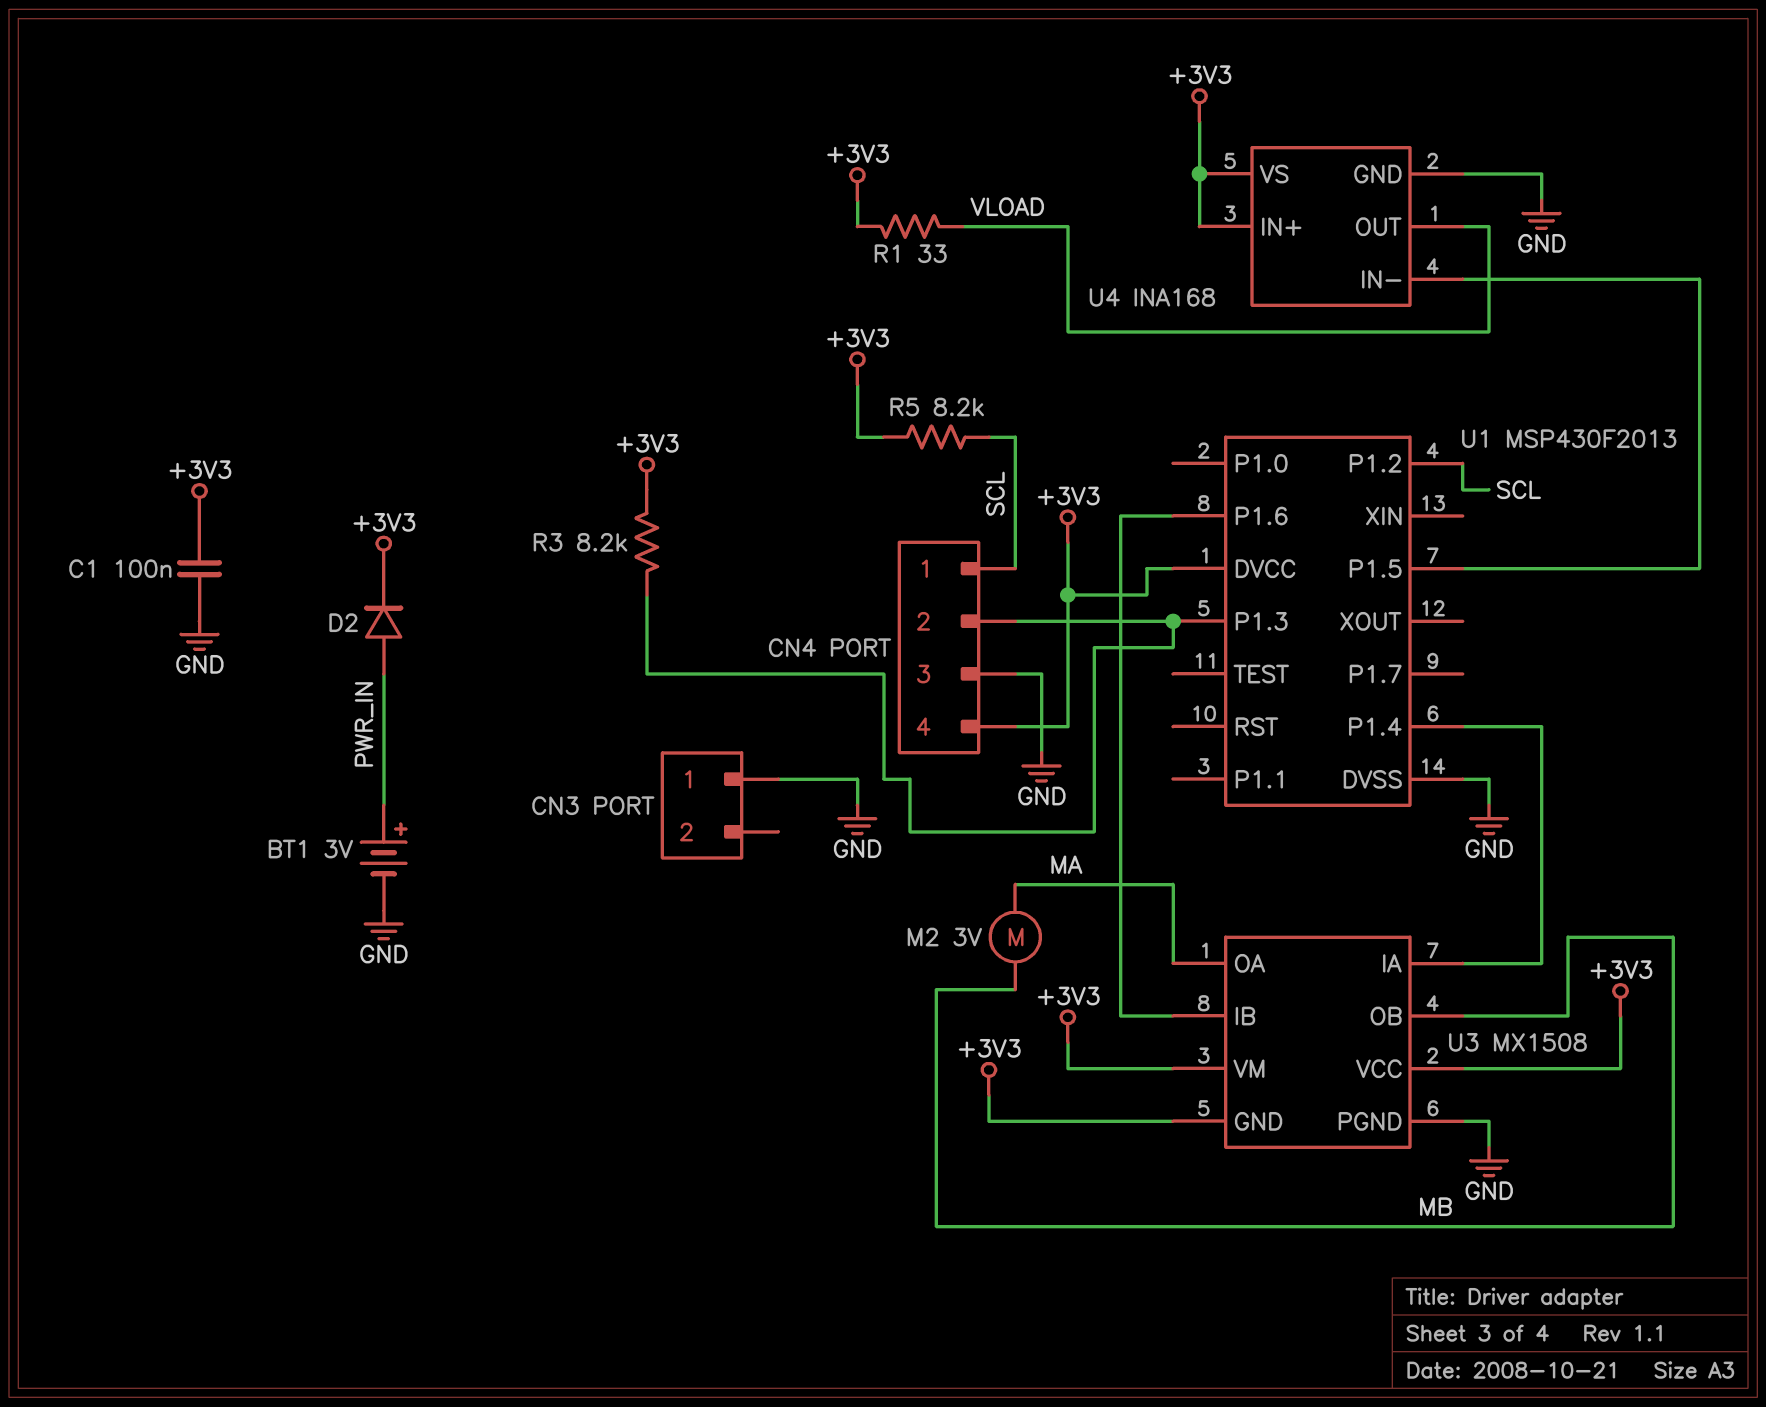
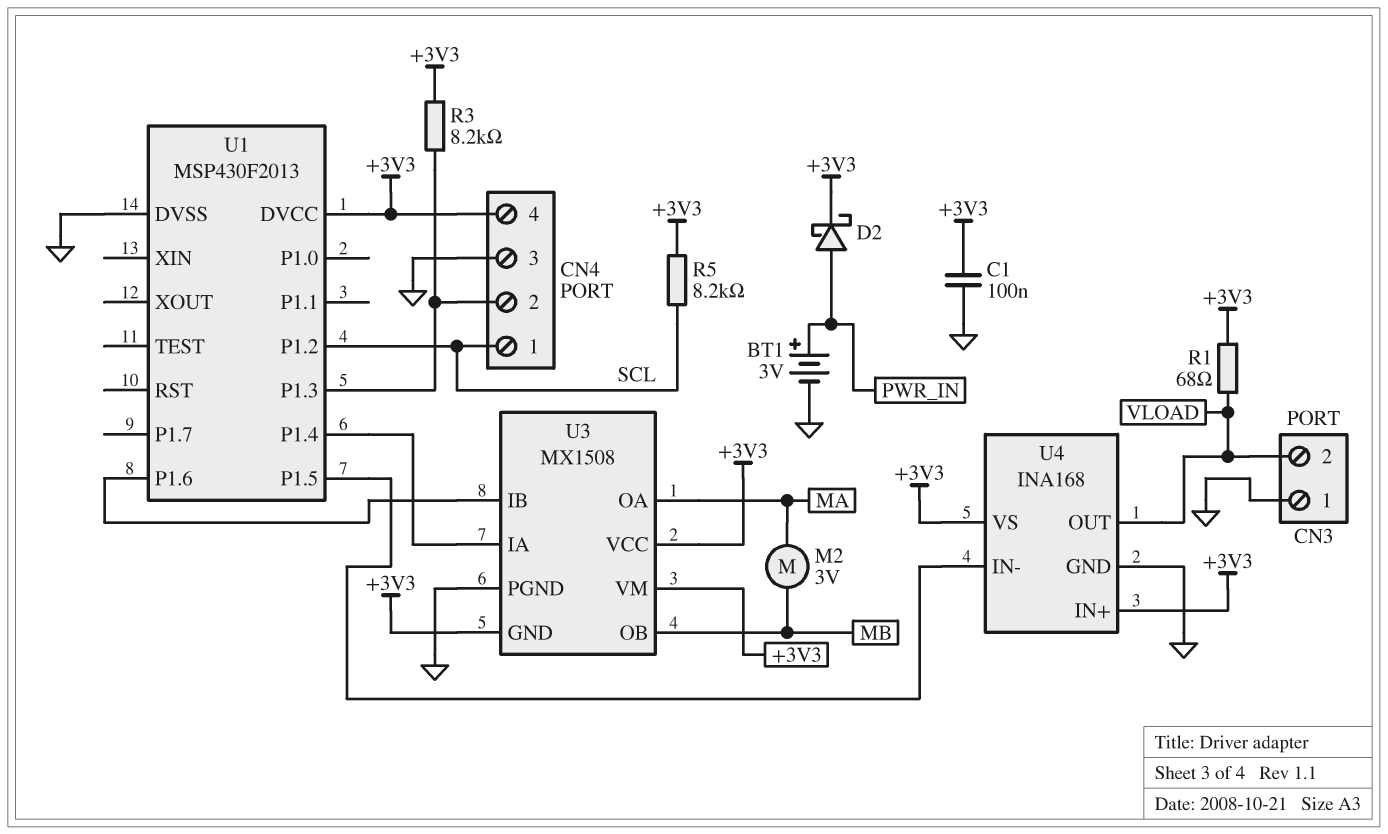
CN3 pin 2: none -> VLOAD
D2: diode (A PWR_IN, K +3V3) -> schottky (A PWR_IN, K +3V3)
R1: 33 (+3V3, VLOAD) -> 68 (+3V3, VLOAD)

